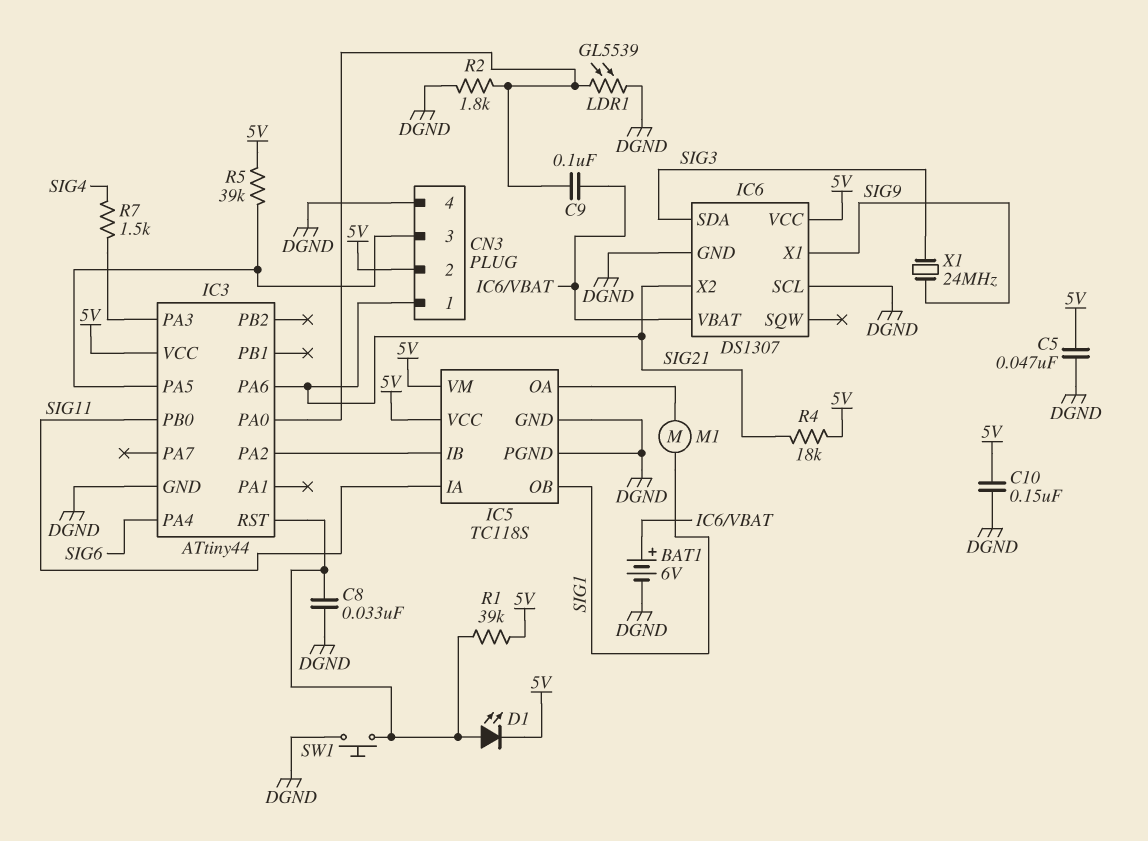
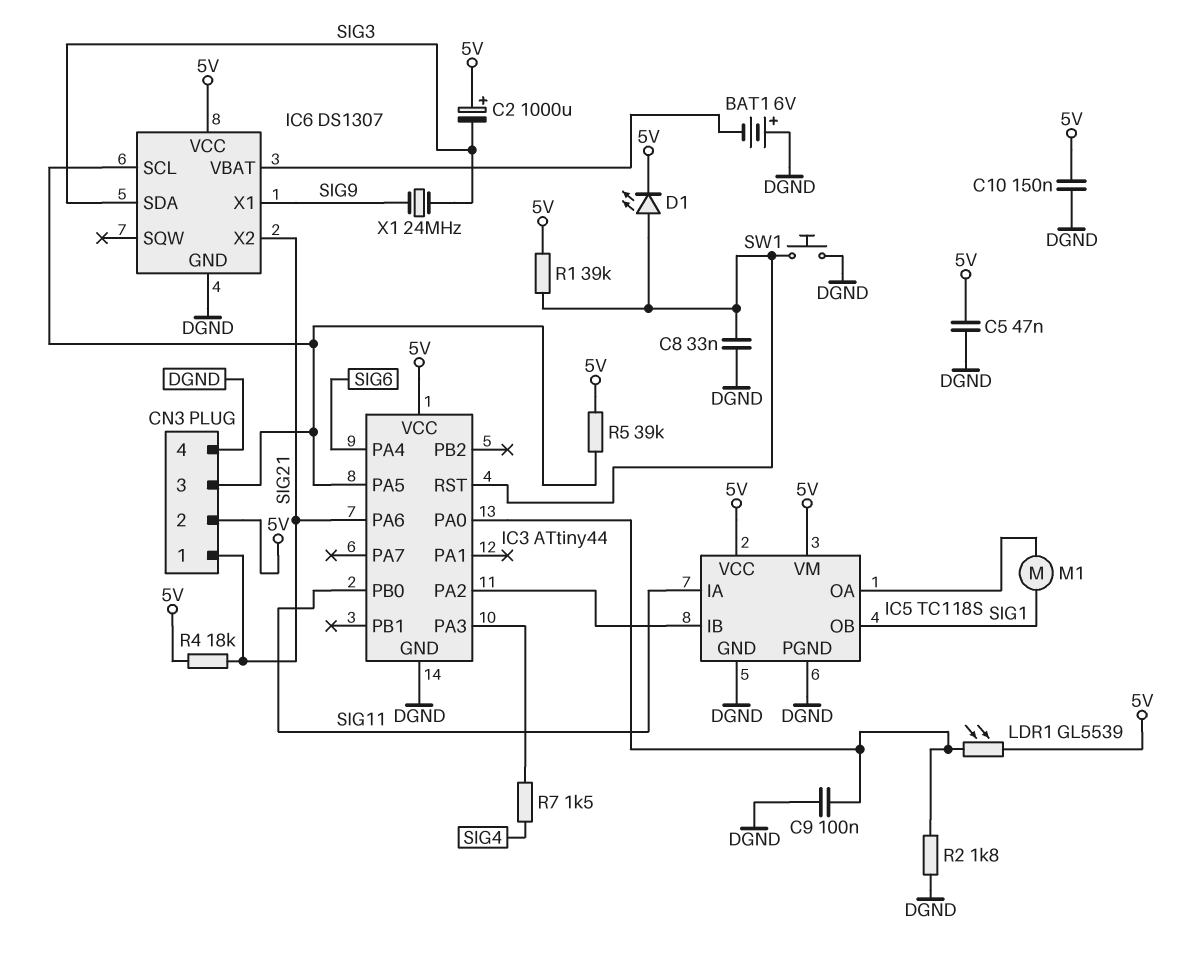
BAT1: 6V (plus IC6/VBAT, minus DGND) -> 6V (plus DGND, minus IC6/VBAT)
C2: none -> 1000uF (plus 5V, minus SIG3)
C9: 100nF (IC3/PA0, IC6/VBAT) -> 100nF (DGND, IC3/PA0)
IC6 pin SCL: DGND -> CN3/3
LDR1: GL5539 (DGND, IC3/PA0) -> GL5539 (5V, IC3/PA0)

